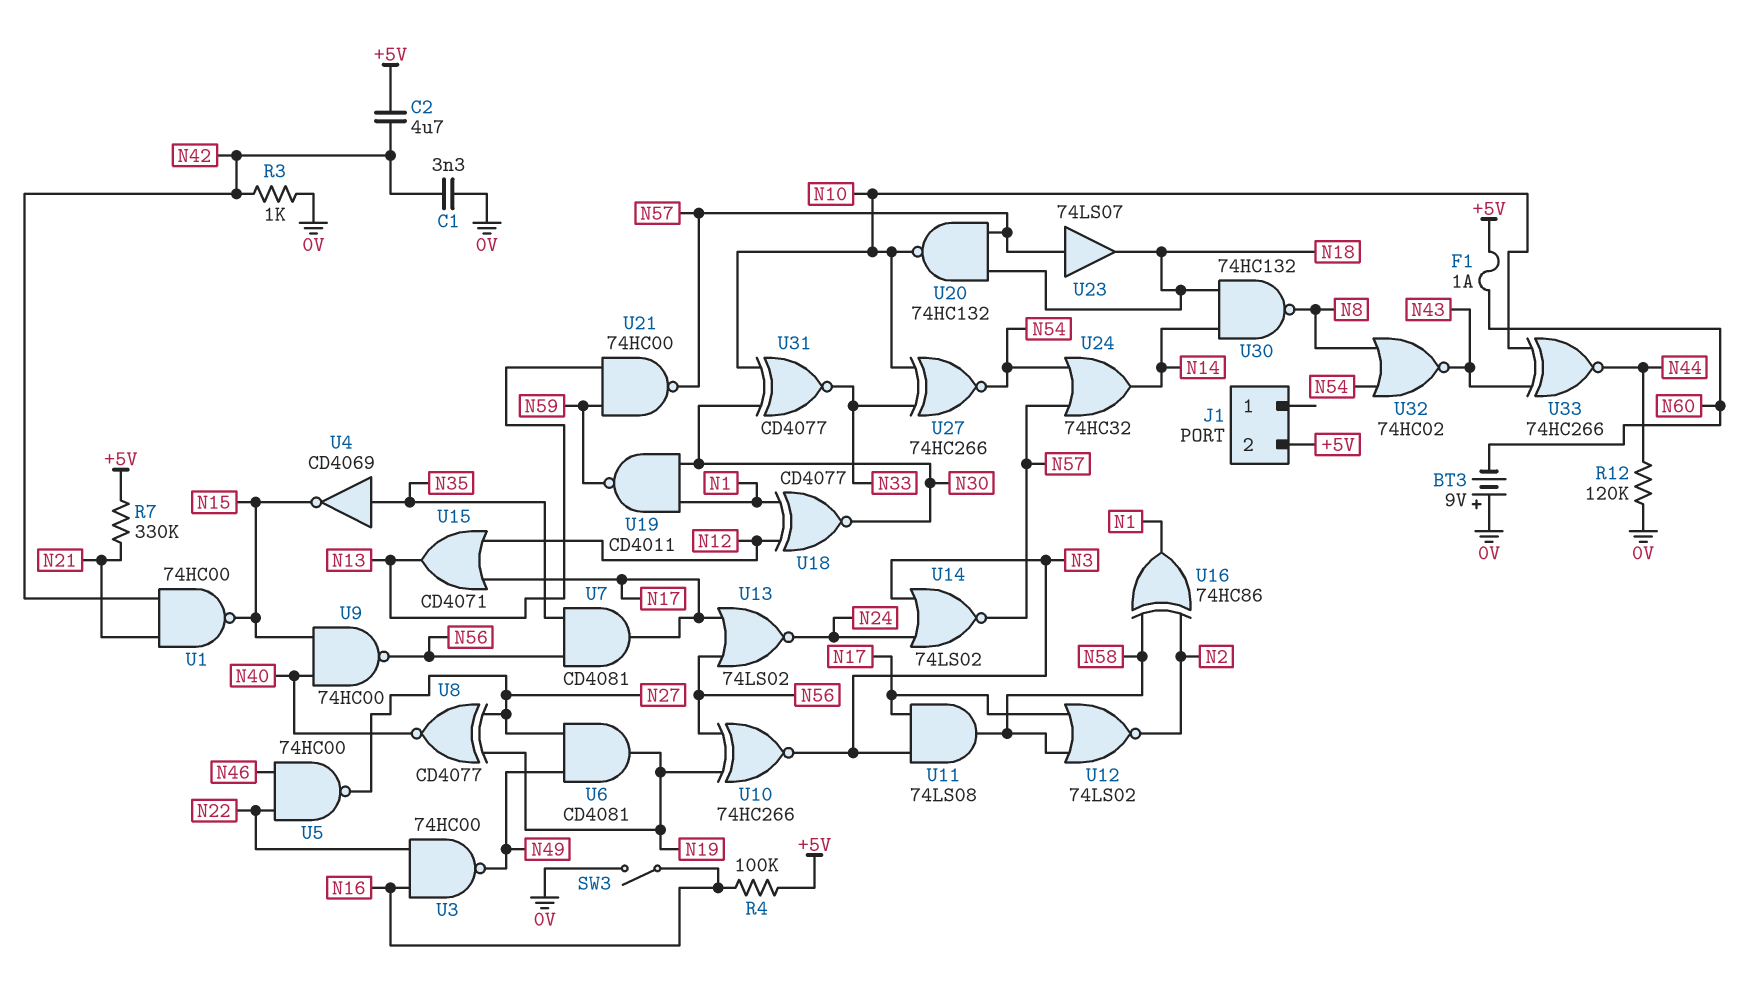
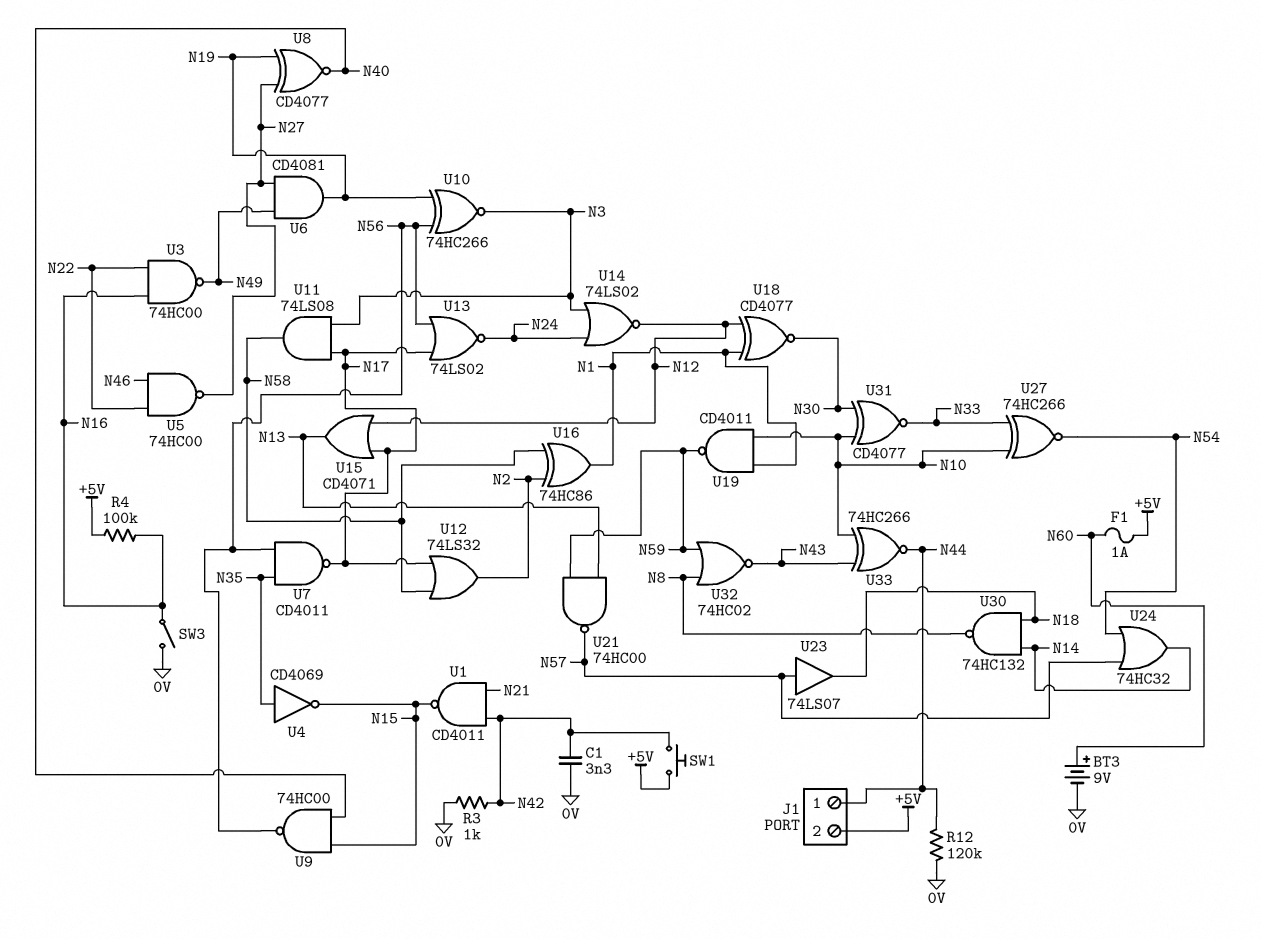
BT3: 9V (plus 0V, minus N60) -> 9V (plus N60, minus 0V)
C2: 4.7uF (+5V, N42) -> none
J1 pin 1: none -> N44
R7: 330k (+5V, N21) -> none
SW1: none -> button (+5V, N42)
U1: NAND 74HC00 (in N21, in N42, out N15) -> NAND CD4011 (in N21, in N42, out N15)
U7: AND CD4081 (in N35, in N56, out N17) -> NAND CD4011 (in N35, in N56, out N17)
U12: NOR 74LS02 (in N17, in N58, out N2) -> OR 74LS32 (in N17, in N58, out N2)
U14: NOR 74LS02 (in N3, in N24, out N57) -> NOR 74LS02 (in N3, in N24, out N12)
U19: NAND CD4011 (in N1, in N30, out N59) -> NAND CD4011 (in N1, in N10, out N59)
U20: NAND 74HC132 (in N18, in N57, out N10) -> none
U32: NOR 74HC02 (in N8, in N54, out N43) -> NOR 74HC02 (in N8, in N59, out N43)

